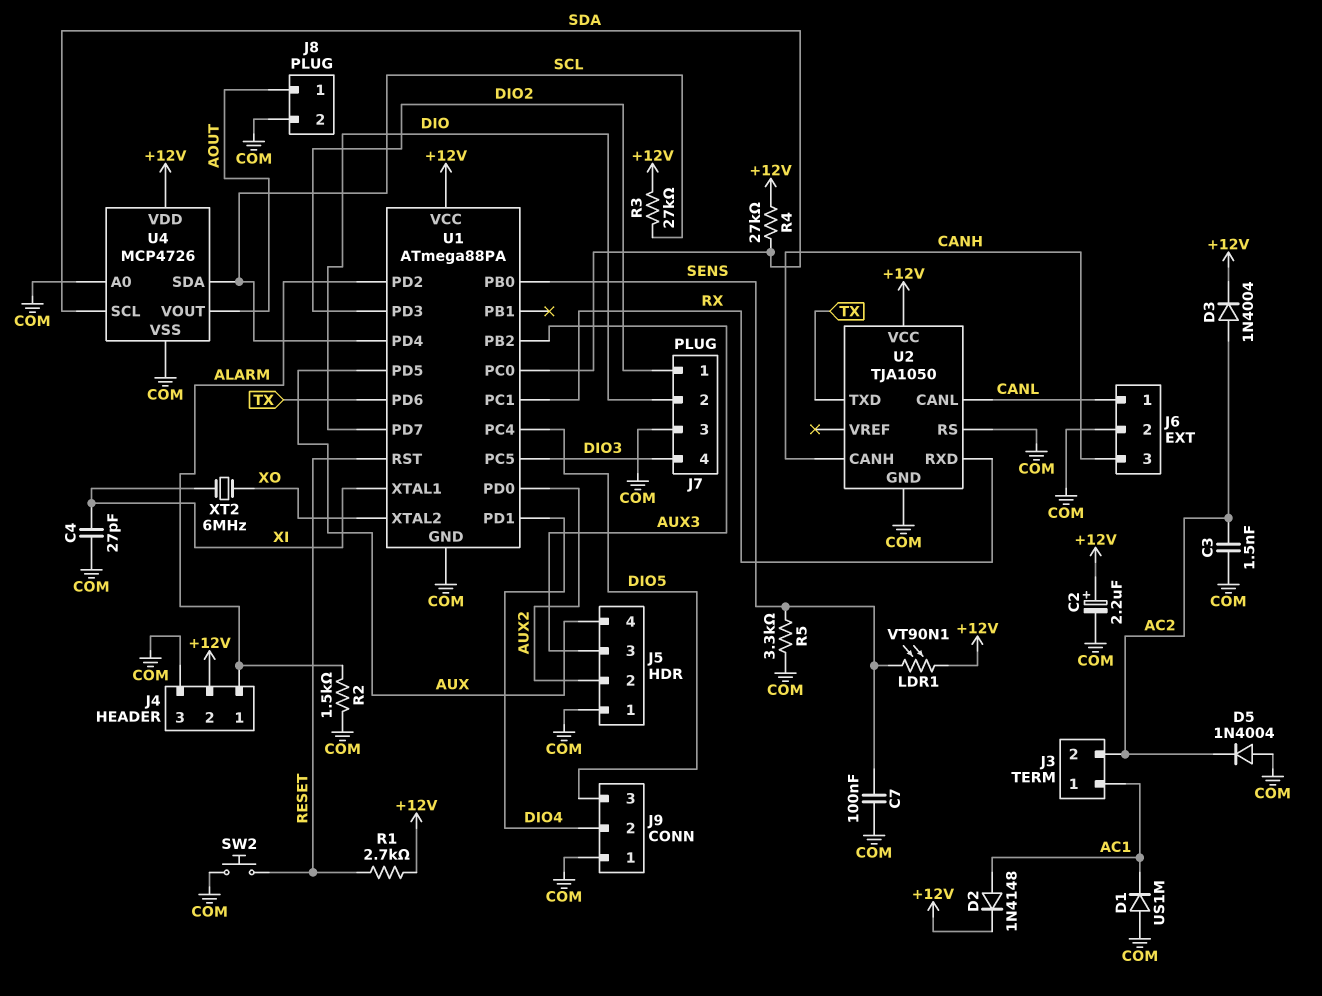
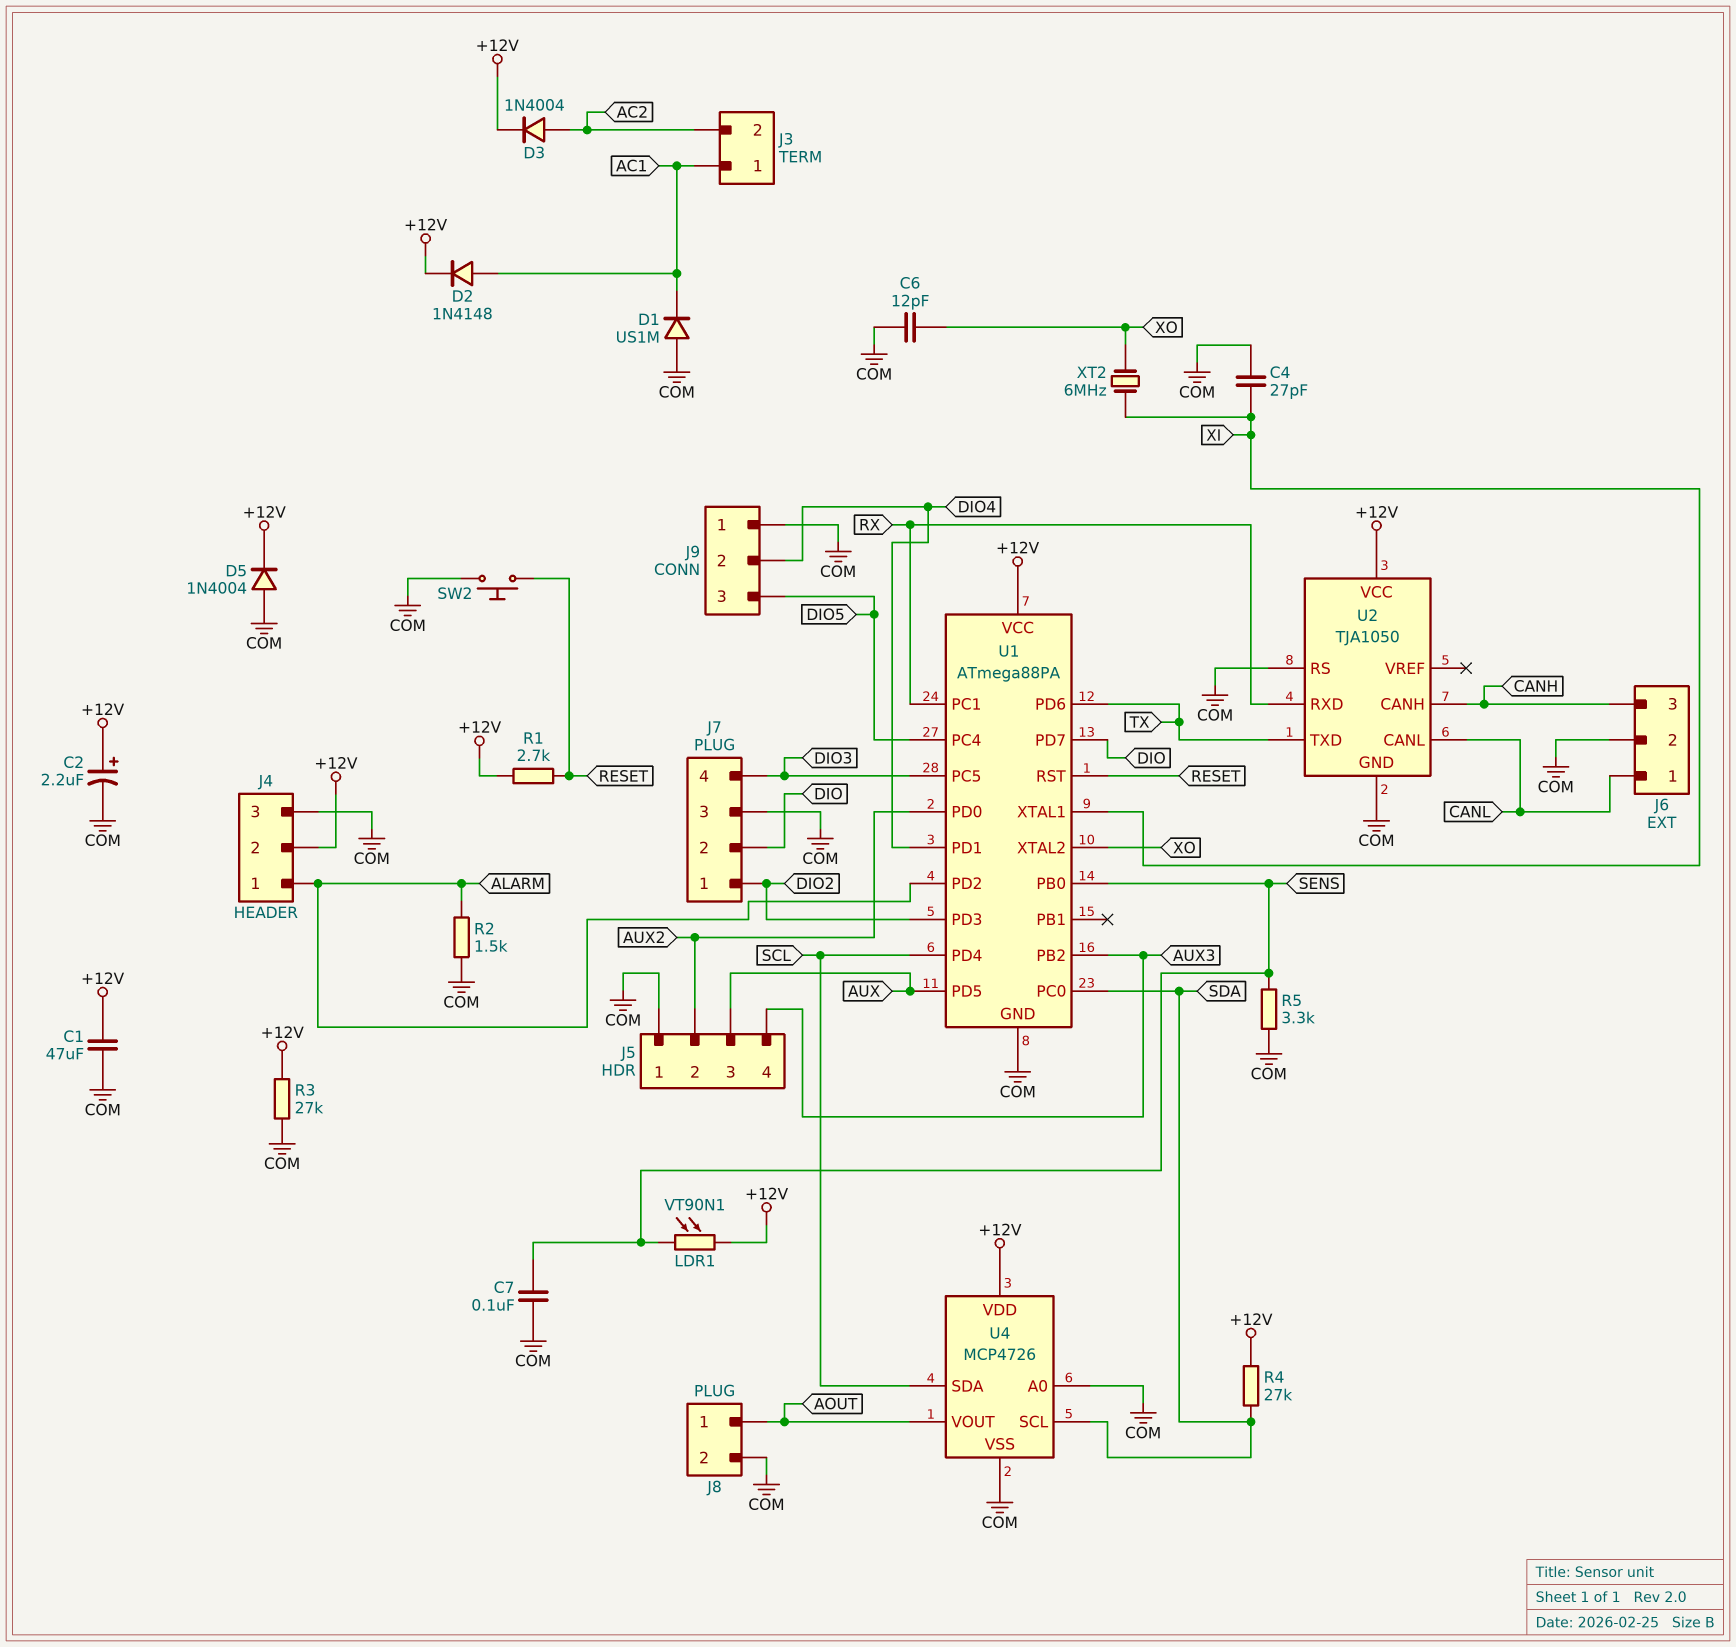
C1: none -> 47uF (+12V, COM)
C3: 1.5nF (AC2, COM) -> none
C6: none -> 12pF (COM, XO)
D5: diode 1N4004 (A COM, K AC2) -> diode 1N4004 (A COM, K +12V)
J5 pin 3: AUX3 -> AUX
J5 pin 4: AUX -> AUX3
R3: 27k (+12V, SCL) -> 27k (+12V, COM)

